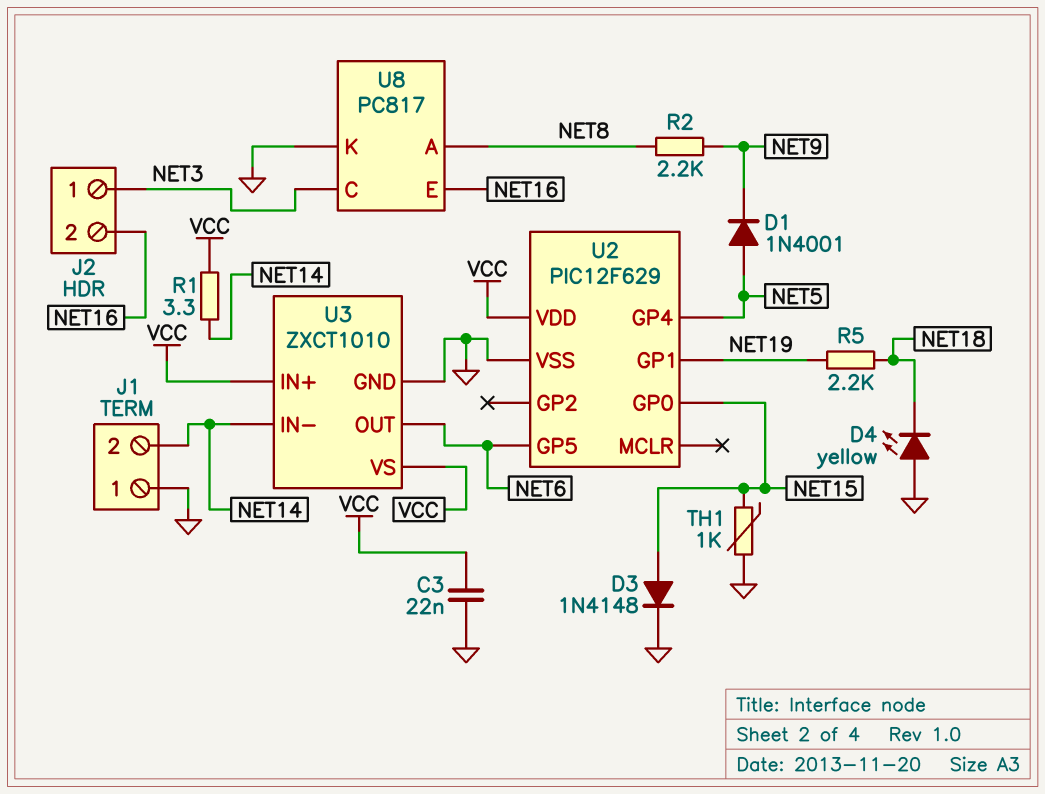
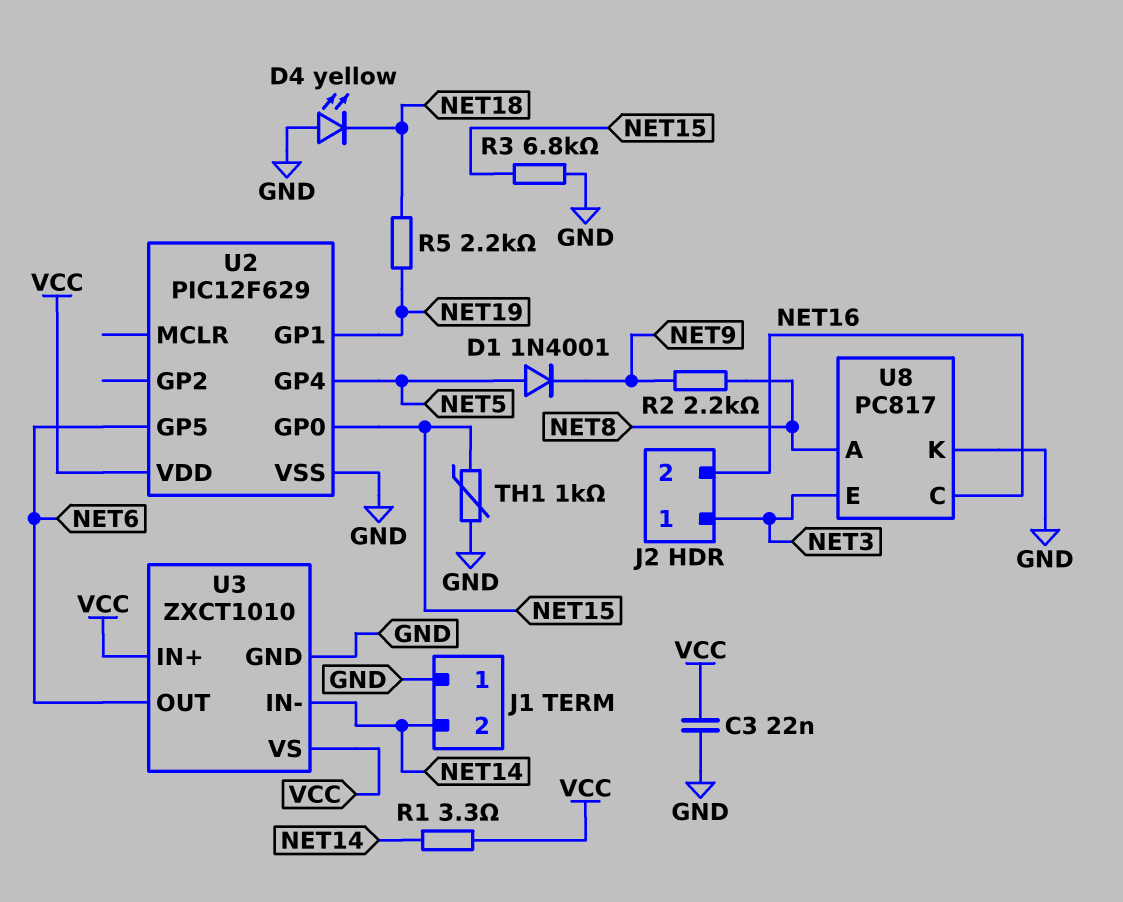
D3: diode 1N4148 (A NET15, K GND) -> none
R3: none -> 6.8k (GND, NET15)
U8 pin C: NET3 -> NET16
U8 pin E: NET16 -> NET3

